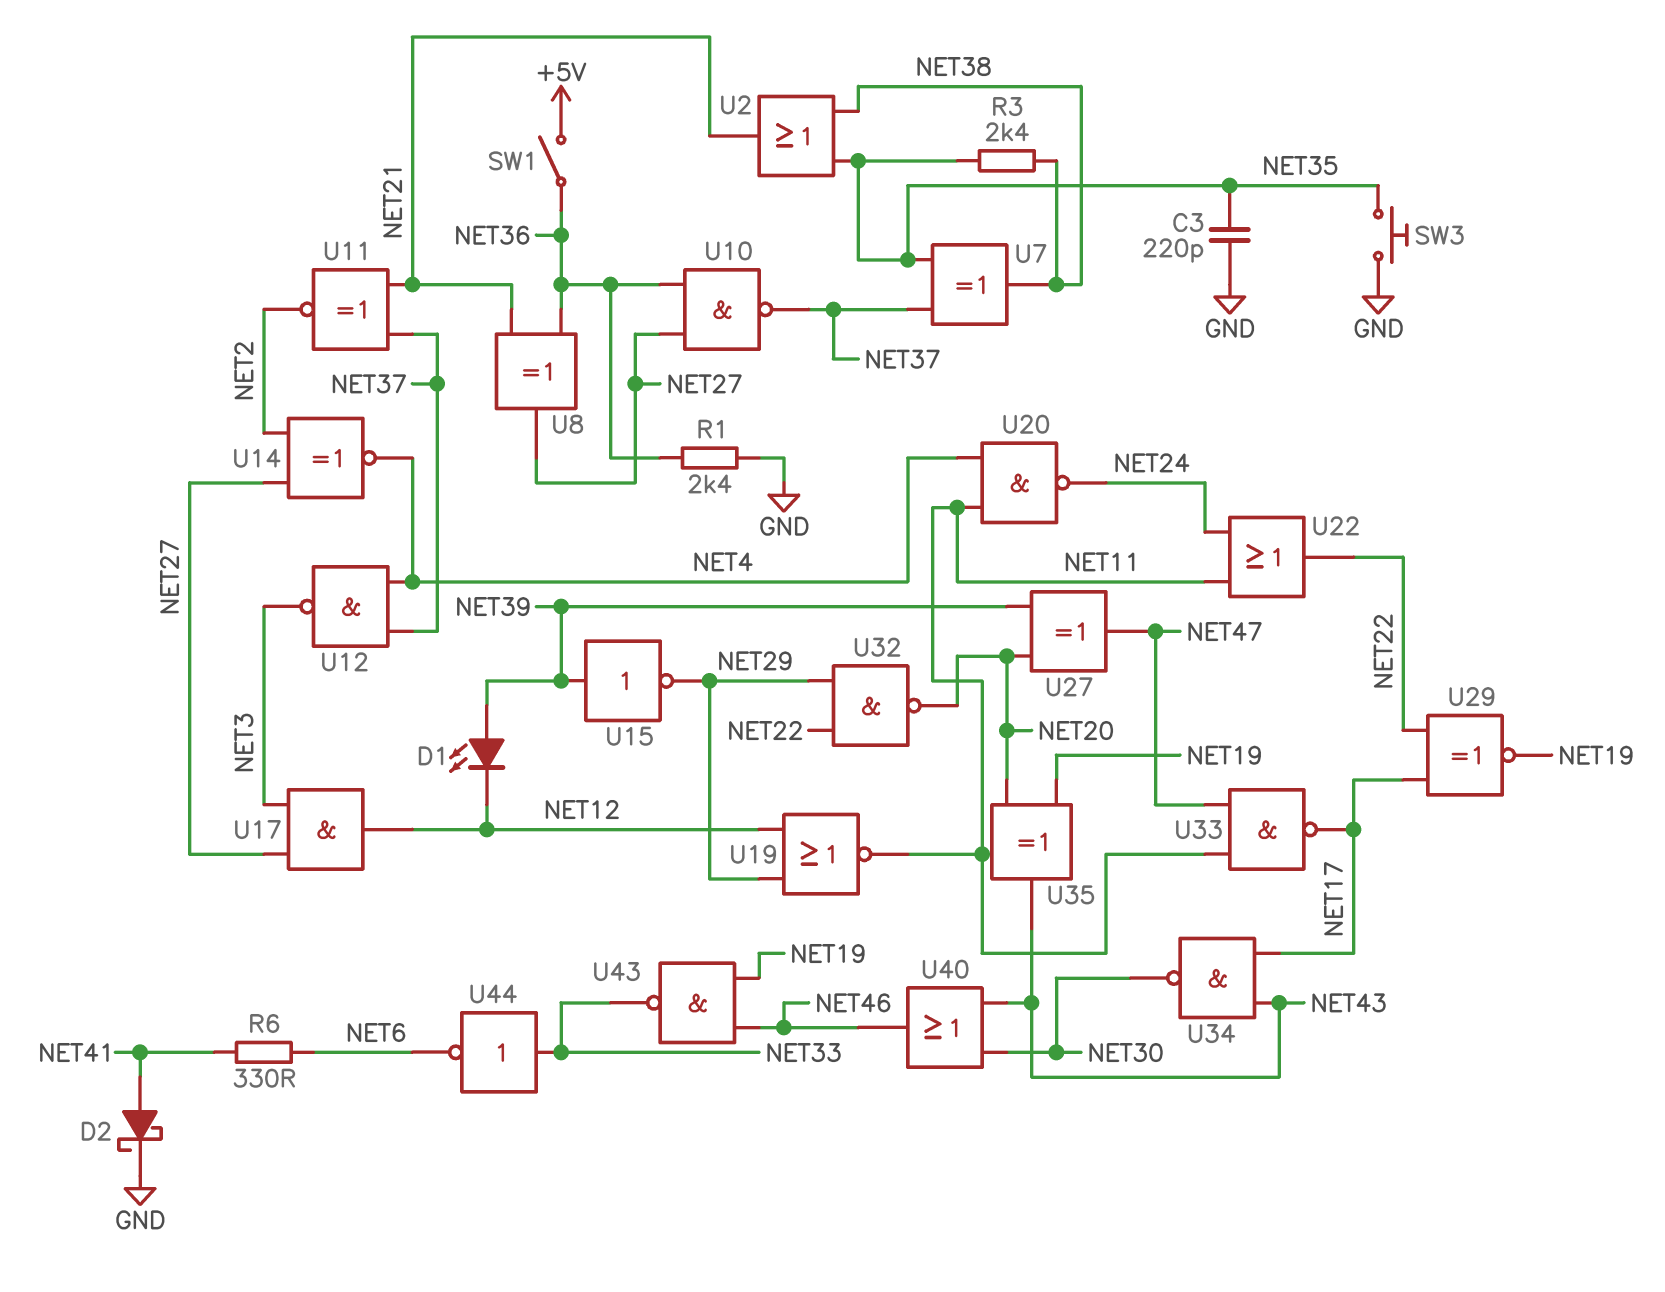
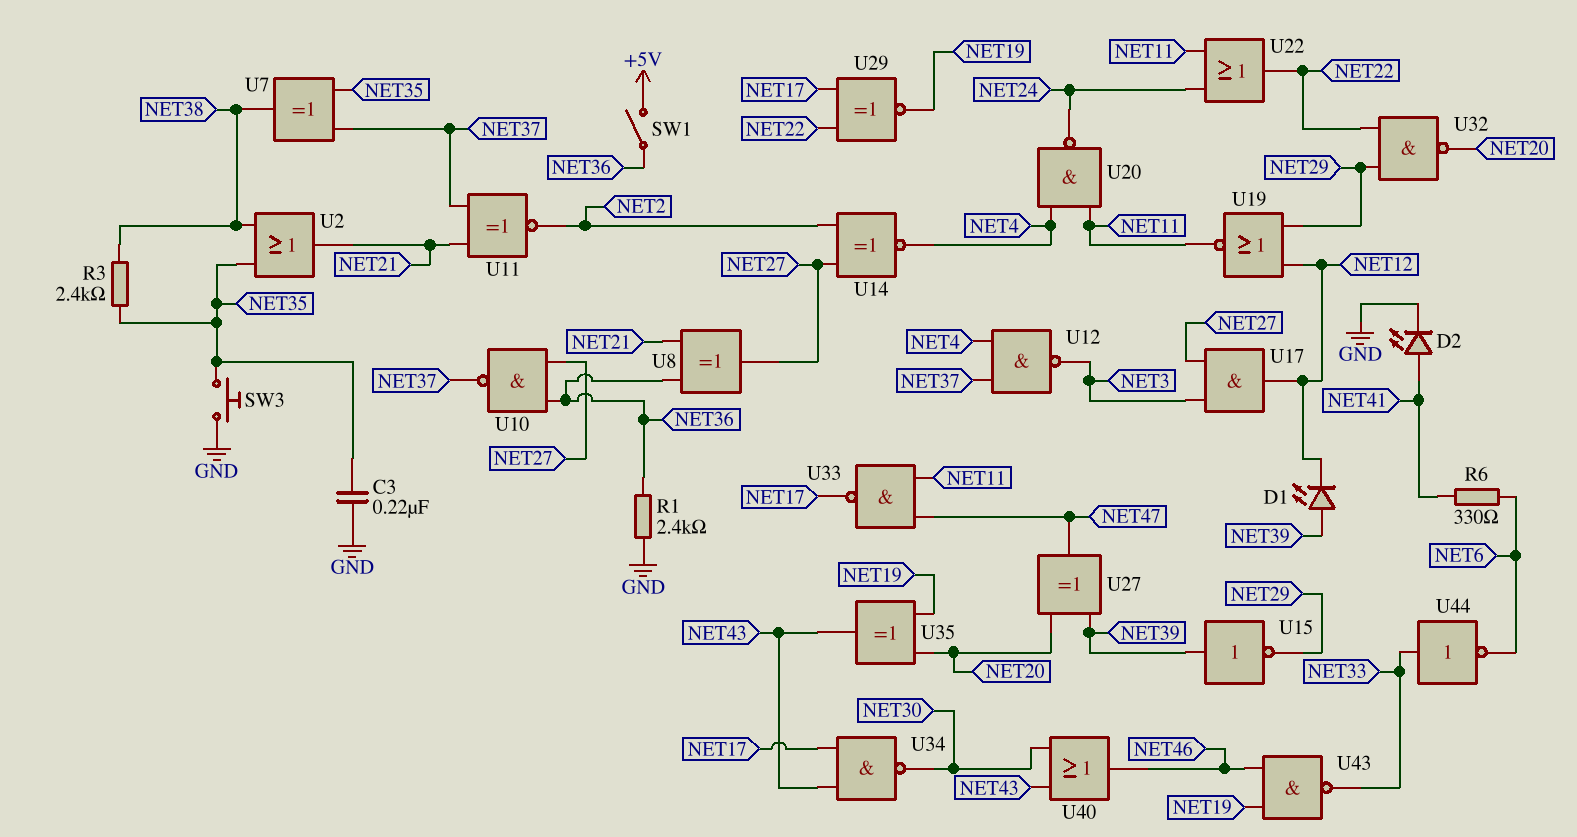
C3: 220pF (GND, NET35) -> 220nF (GND, NET35)
D2: schottky (A NET41, K GND) -> LED (A NET41, K GND)

